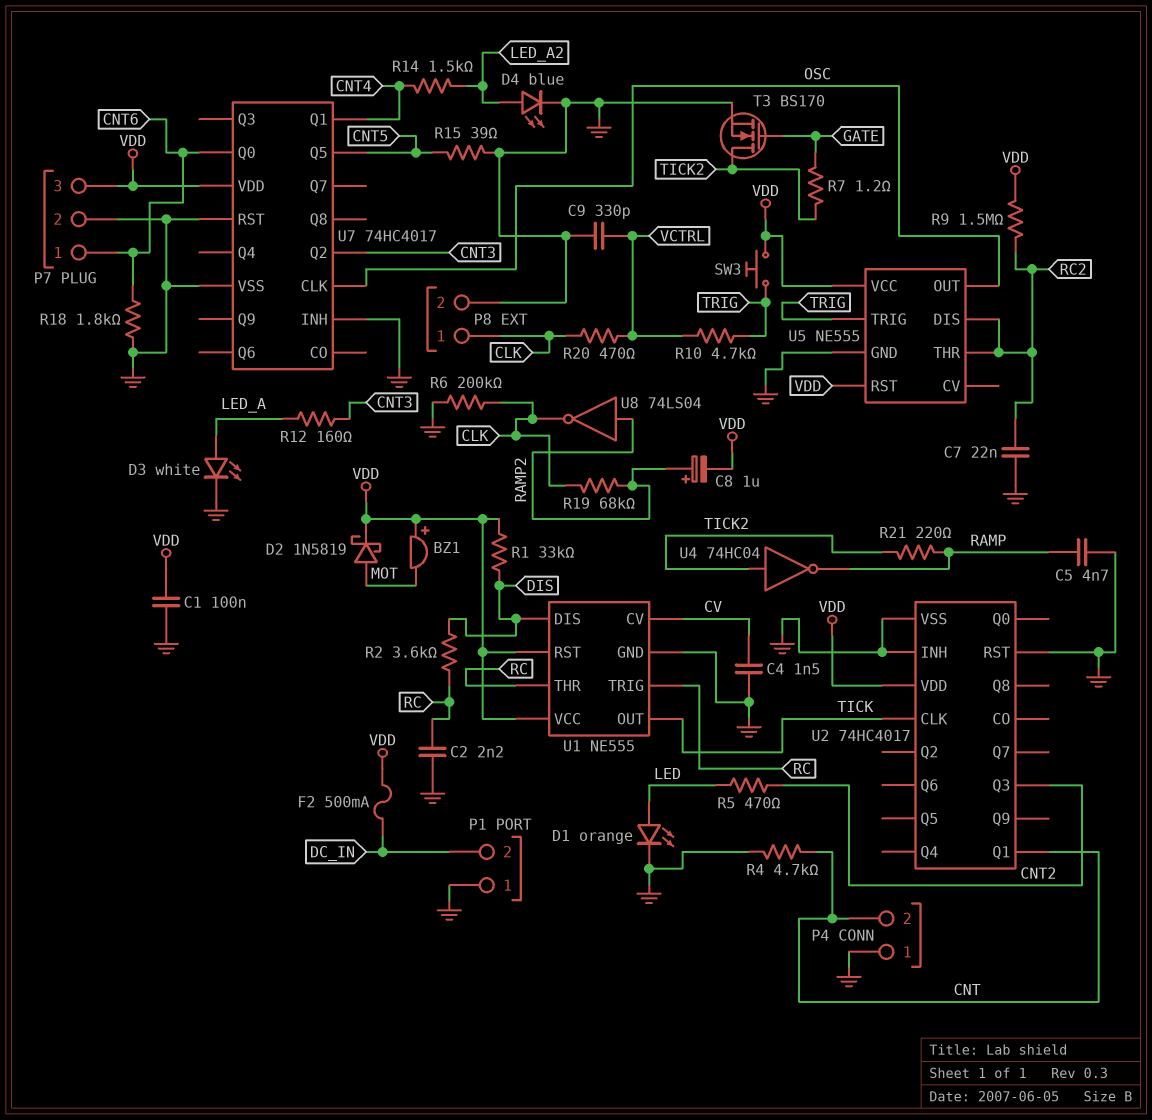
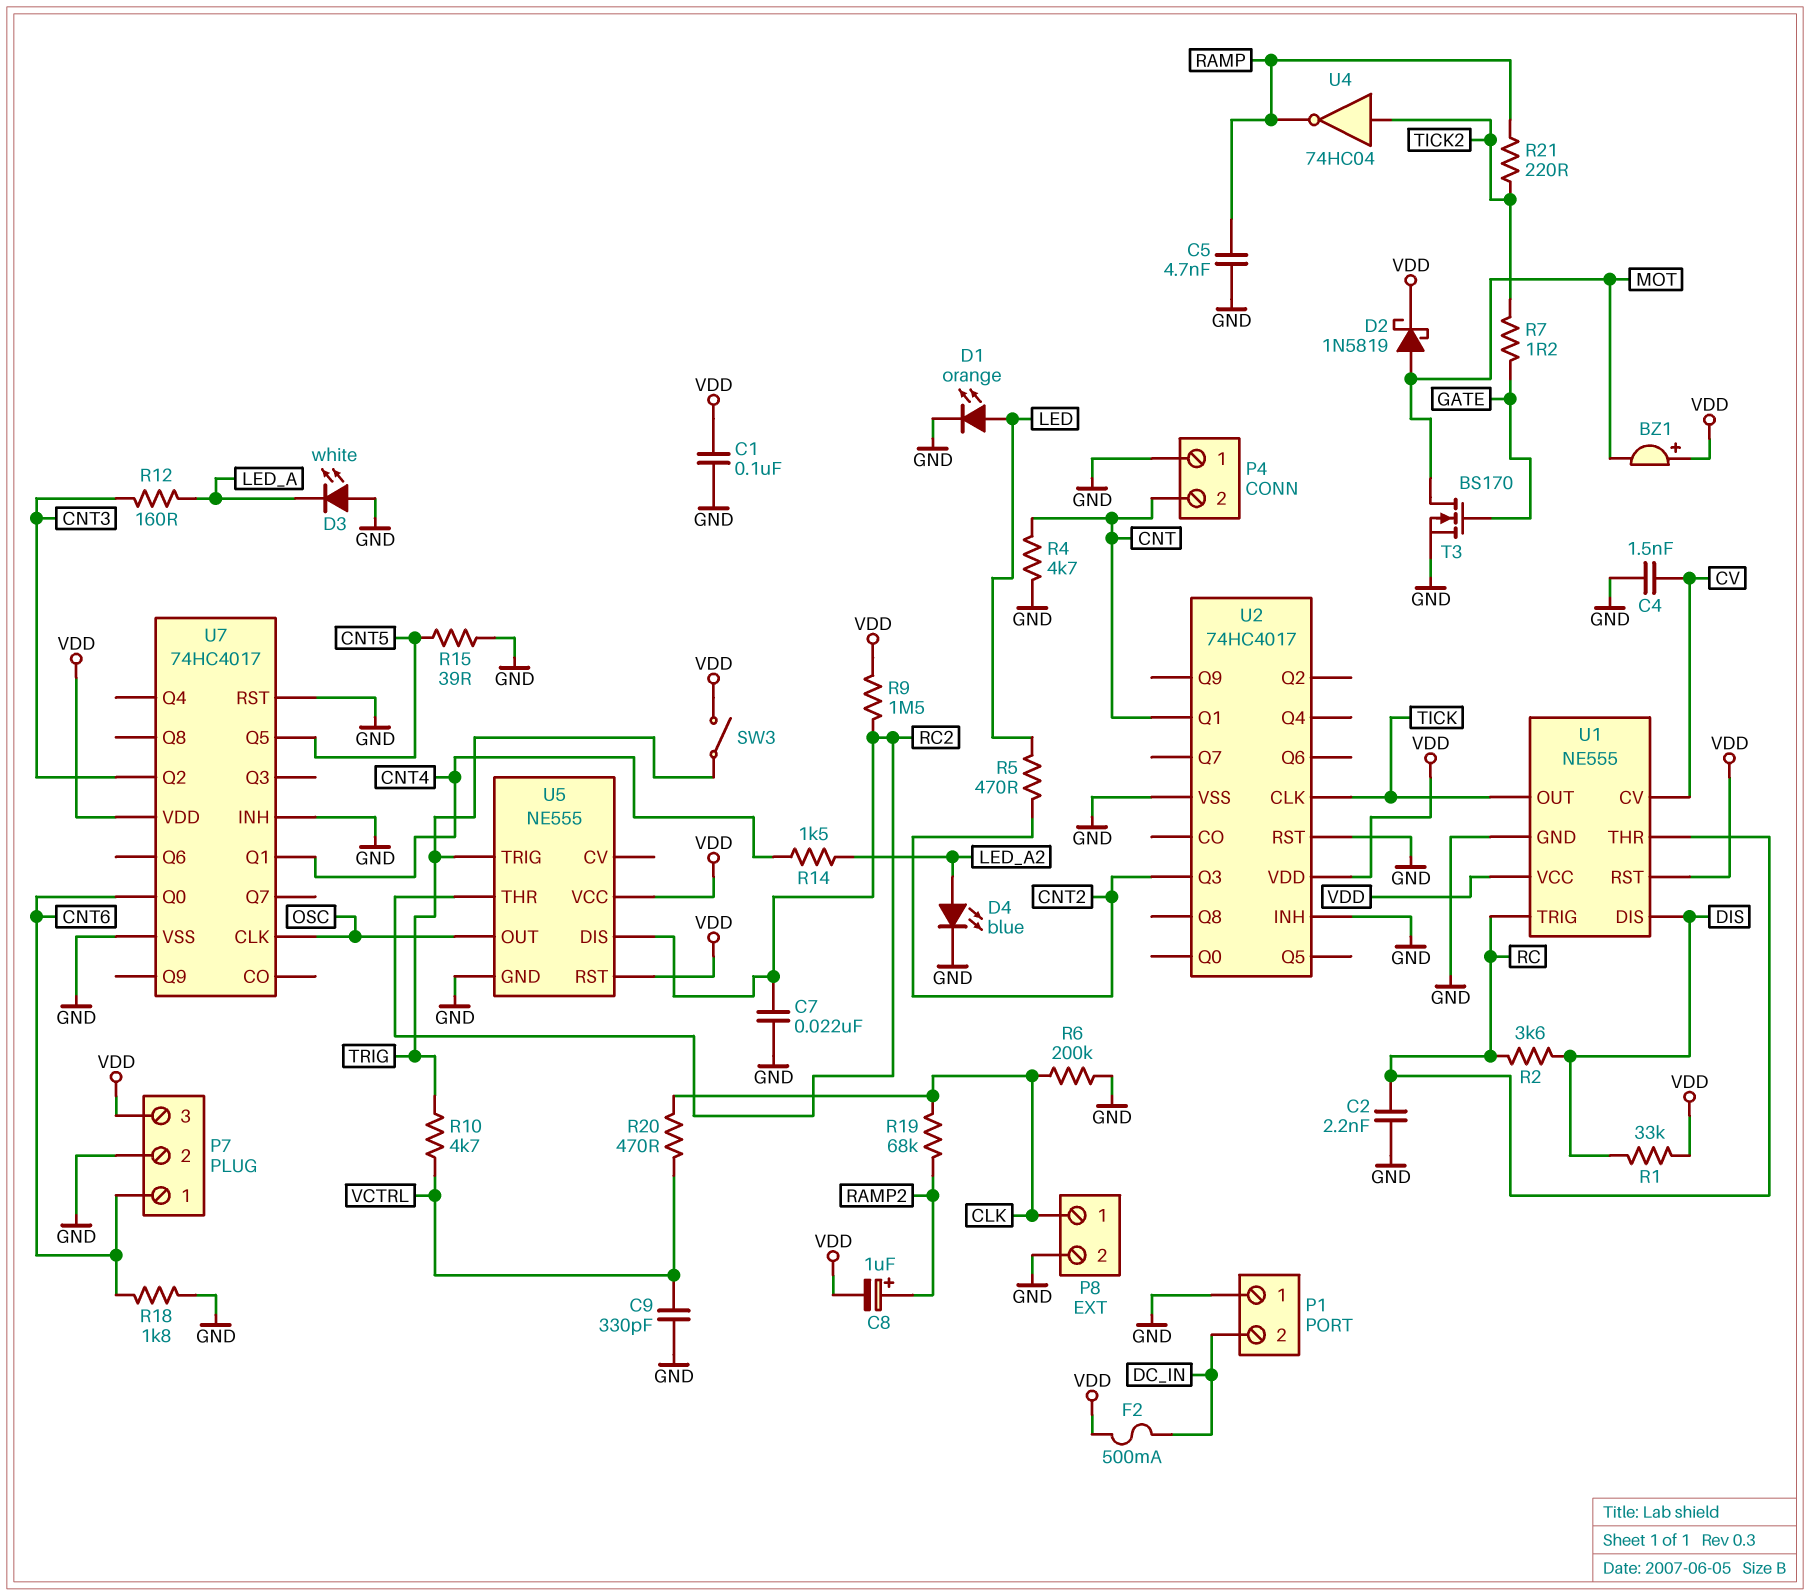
D3: LED white (A LED_A, K GND) -> LED white (A GND, K LED_A)
SW3: button (TRIG, VDD) -> switch (TRIG, VDD)
T3: NMOS BS170 (G GATE, D TICK2, S GND) -> NMOS BS170 (G GATE, D MOT, S GND)
U8: NOT 74LS04 (in RAMP2, out CLK) -> none

